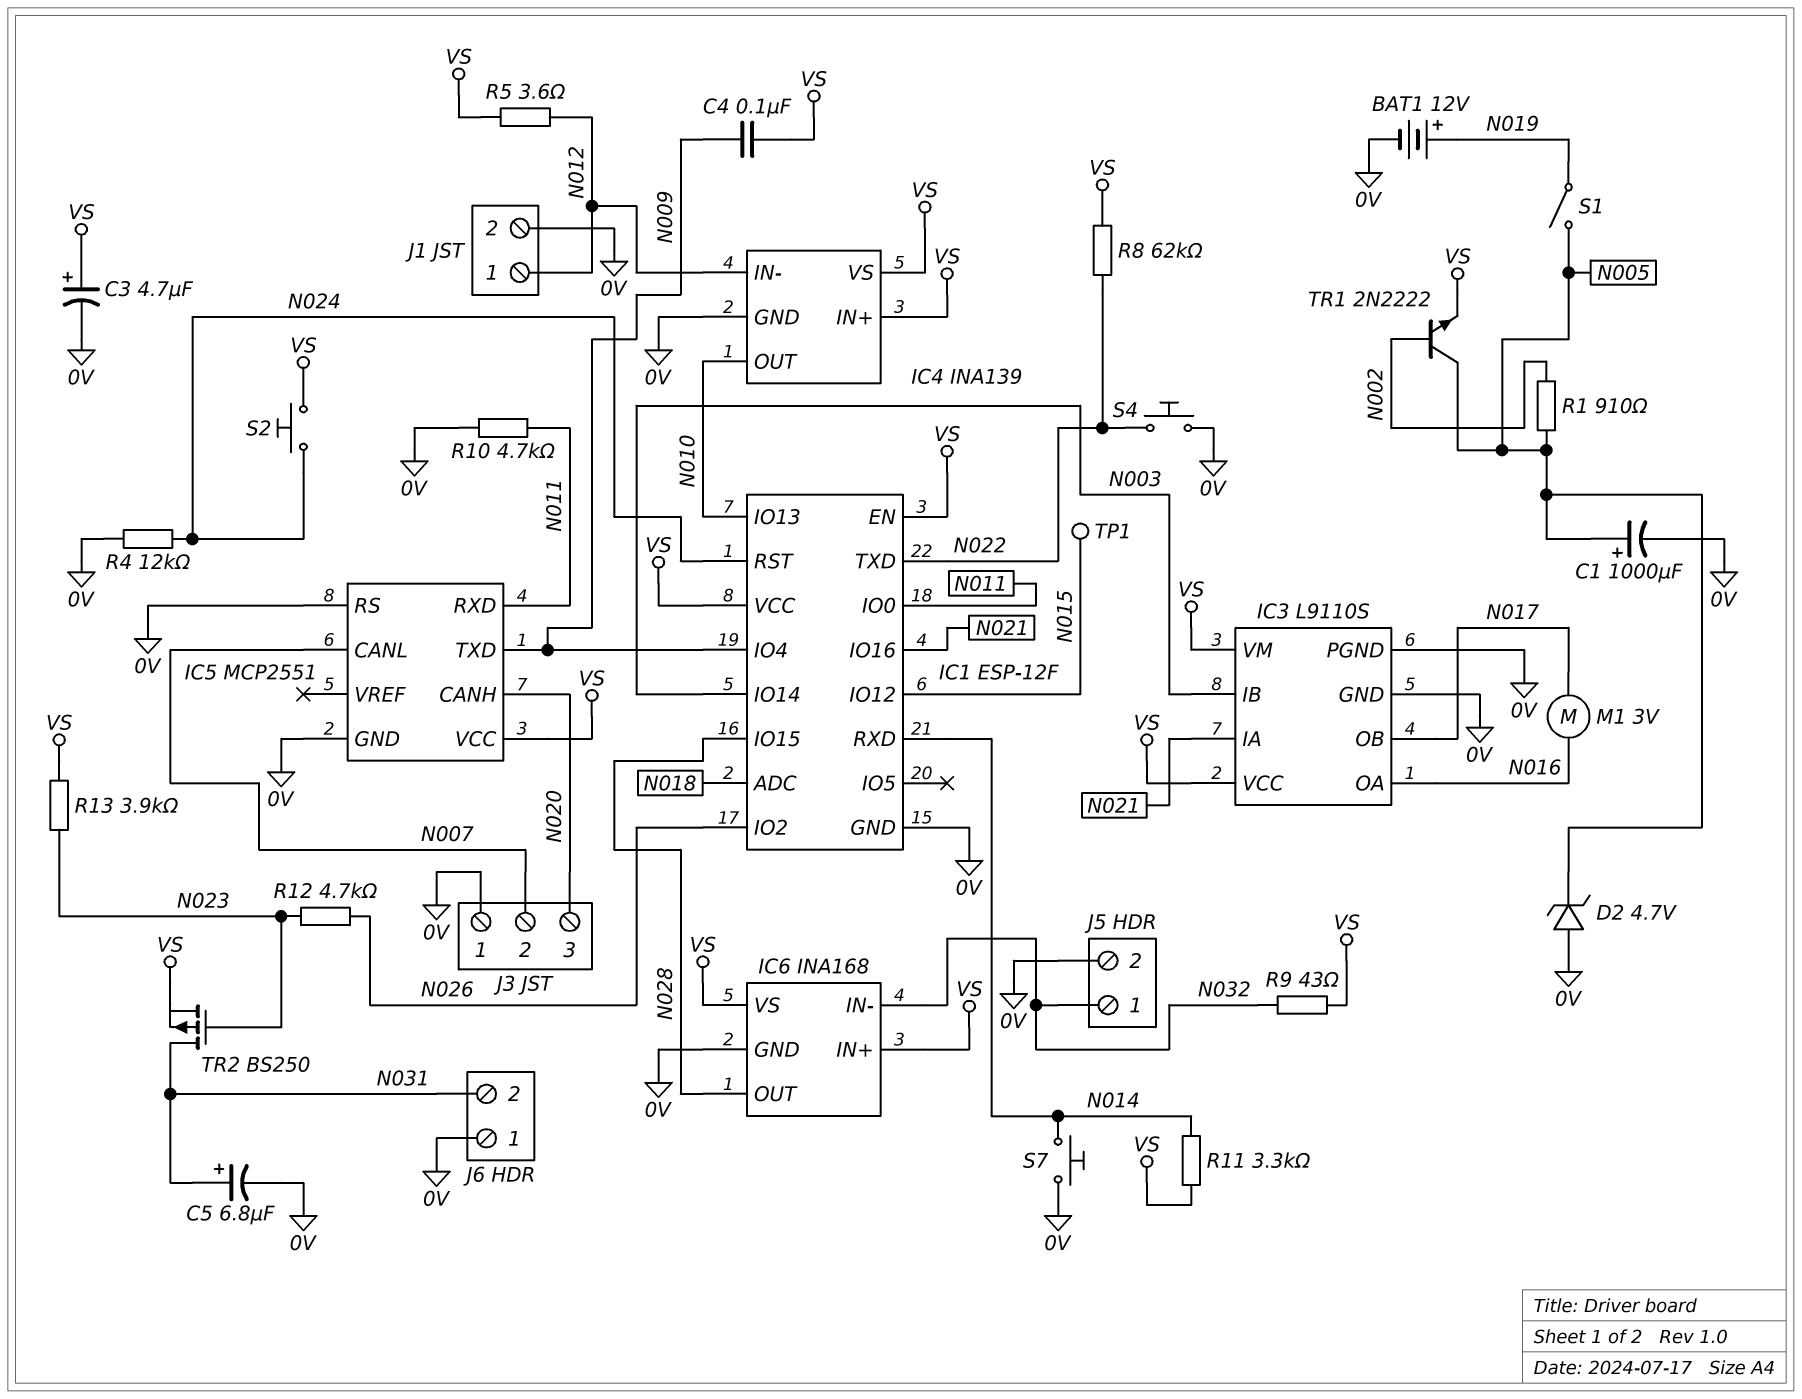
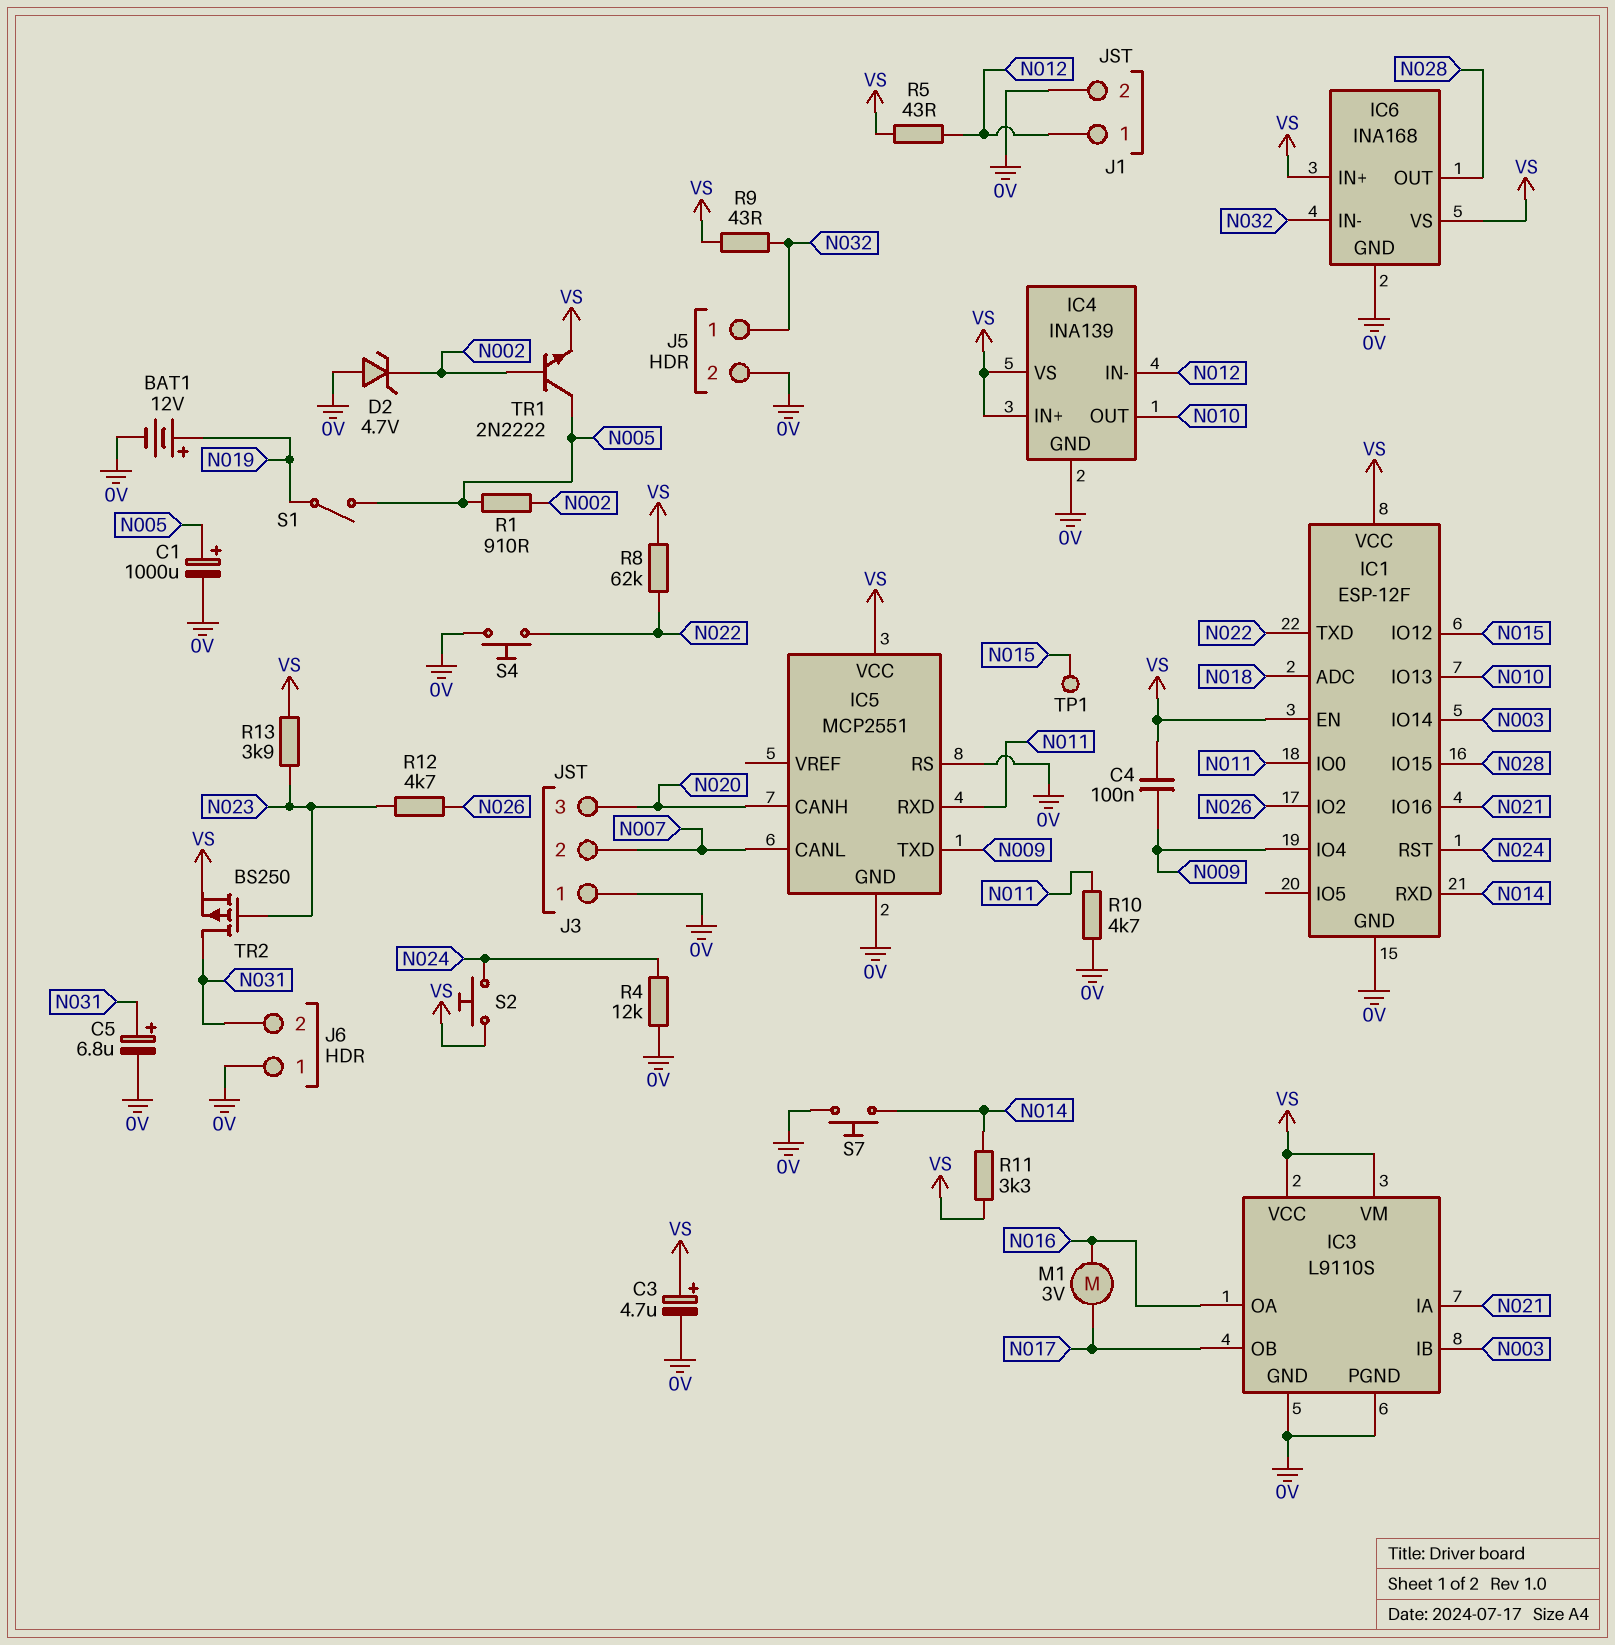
D2: zener 4.7V (A 0V, K N005) -> zener 4.7V (A 0V, K N002)
R5: 3.6 (N012, VS) -> 43 (N012, VS)

